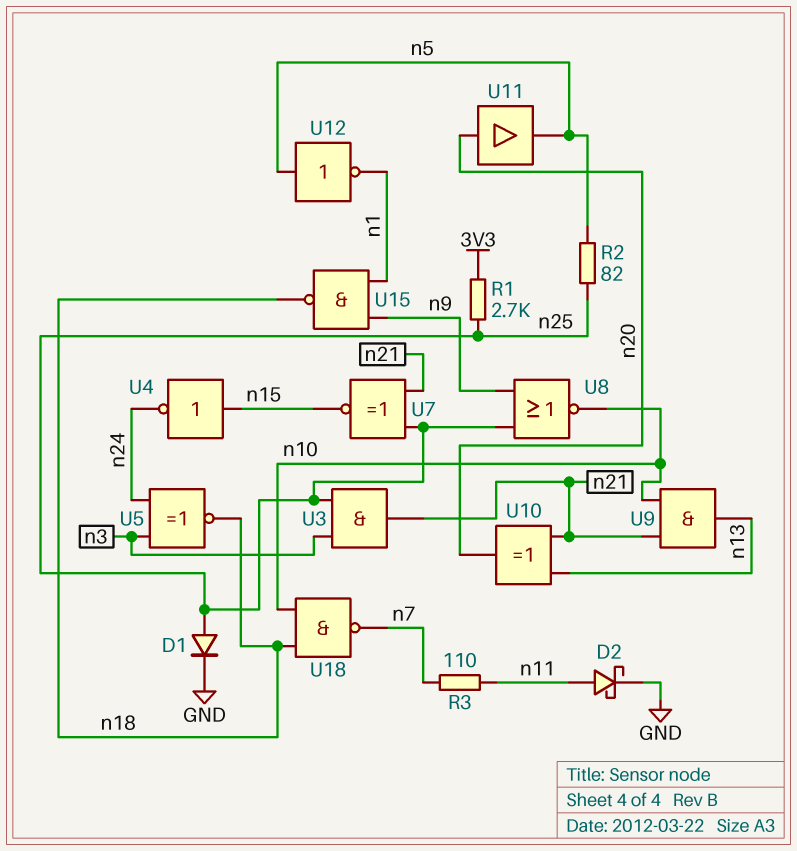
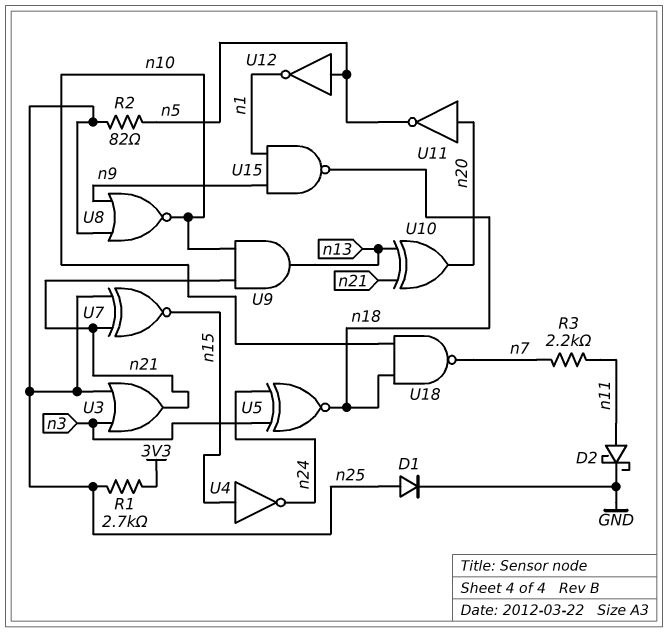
R3: 110 (n7, n11) -> 2.2k (n7, n11)
U3: AND (in n3, in n25, out n21) -> OR (in n3, in n25, out n21)
U11: buffer (in n20, out n5) -> NOT (in n20, out n5)

